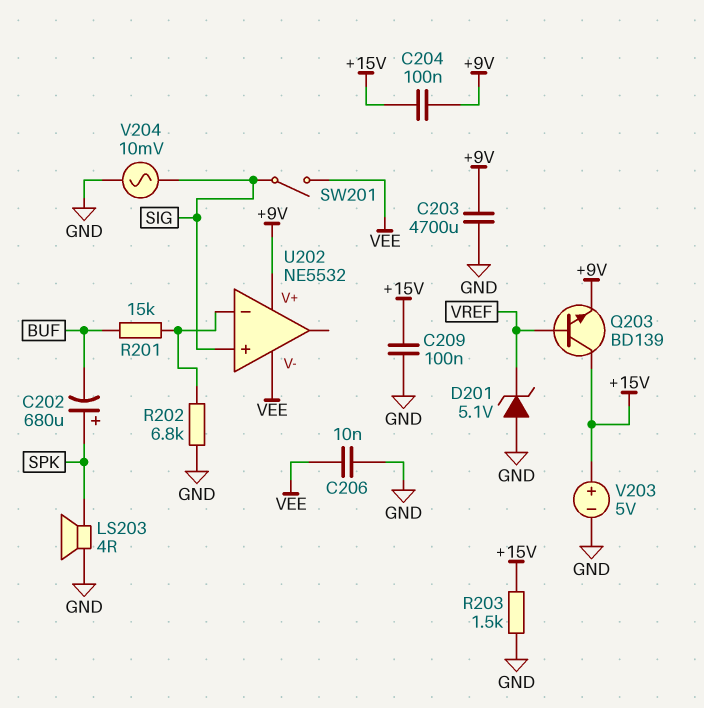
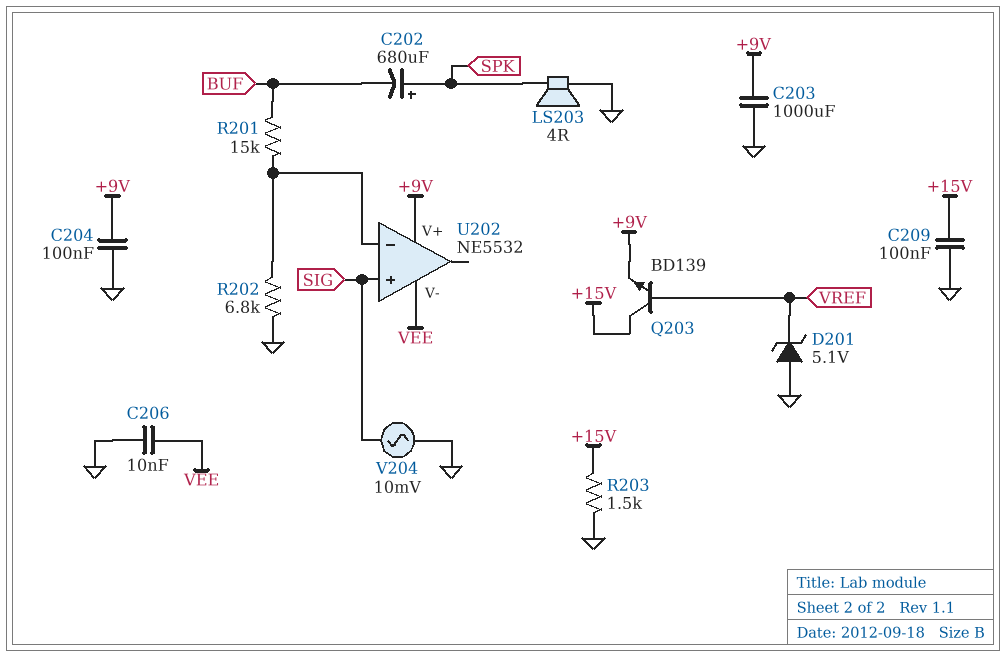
C203: 4700uF (+9V, GND) -> 1000uF (+9V, GND)
C204: 100nF (+9V, +15V) -> 100nF (+9V, GND)
SW201: switch (SIG, VEE) -> none
V203: 5V (plus +15V, minus GND) -> none

